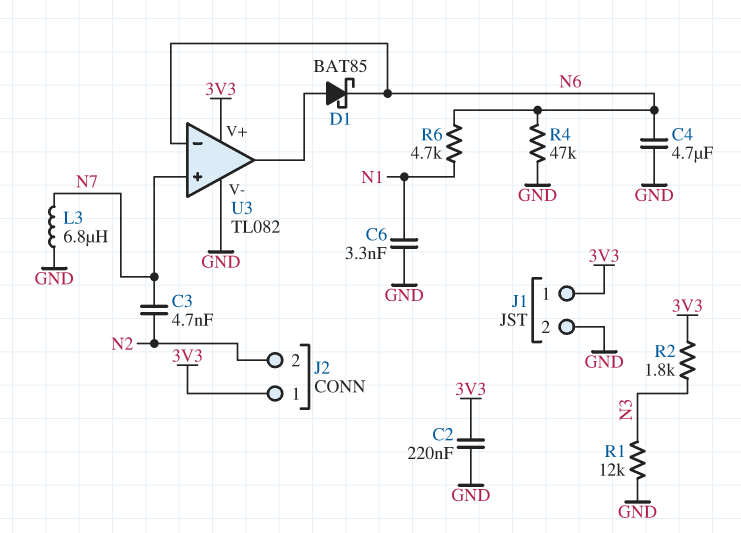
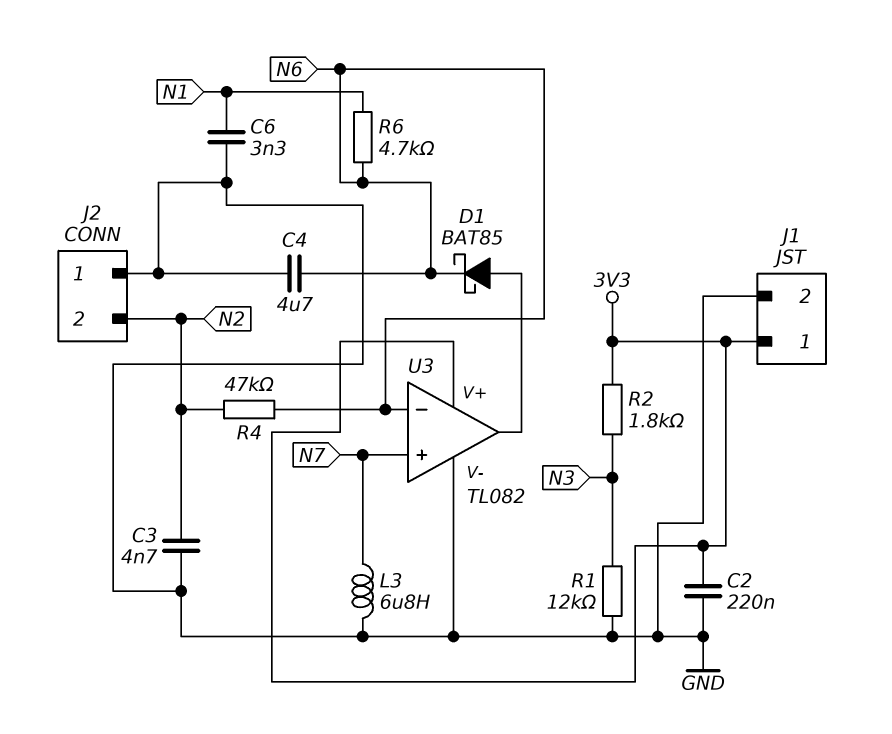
C3: 4.7nF (N2, N7) -> 4.7nF (GND, N2)
J2 pin 1: 3V3 -> GND
R4: 47k (GND, N6) -> 47k (N2, N6)

